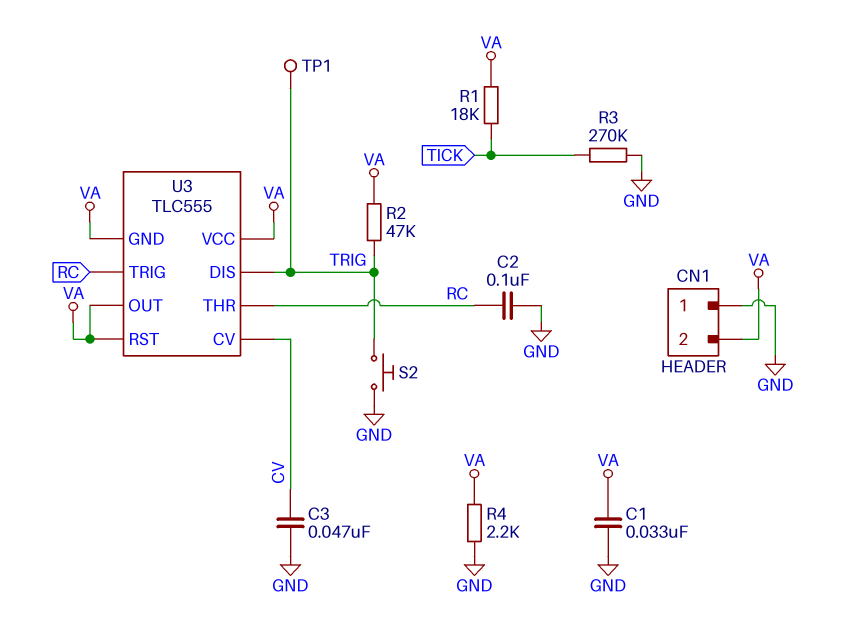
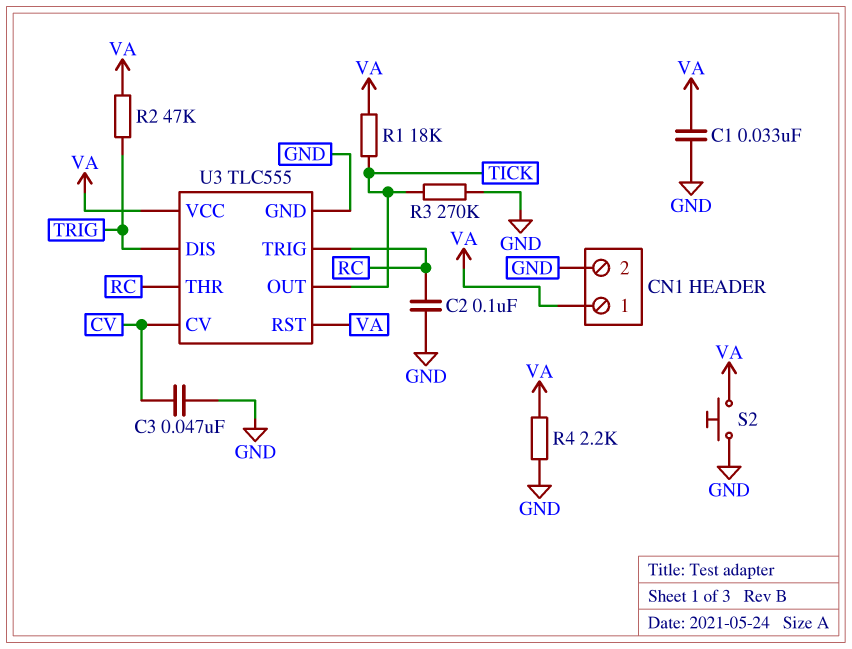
CN1 pin 1: GND -> VA
CN1 pin 2: VA -> GND
S2: button (GND, TRIG) -> button (GND, VA)
TP1: test point (TRIG) -> none
U3 pin GND: VA -> GND
U3 pin OUT: VA -> TICK

